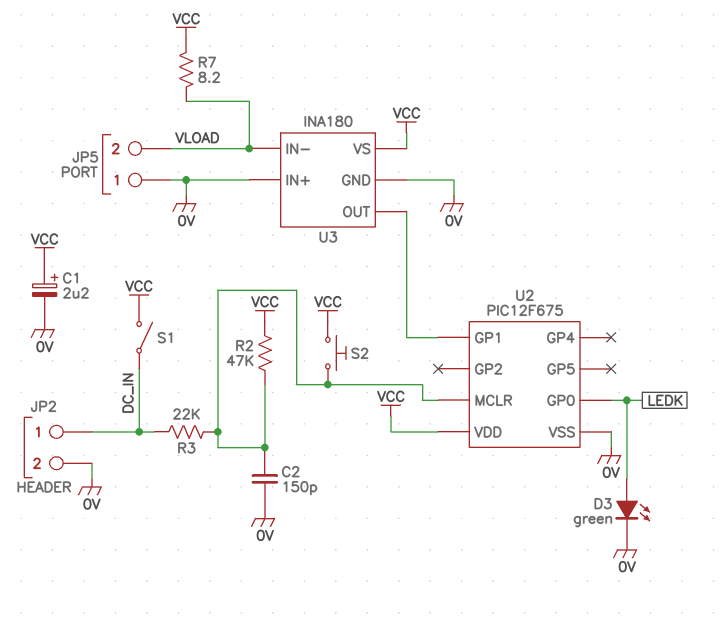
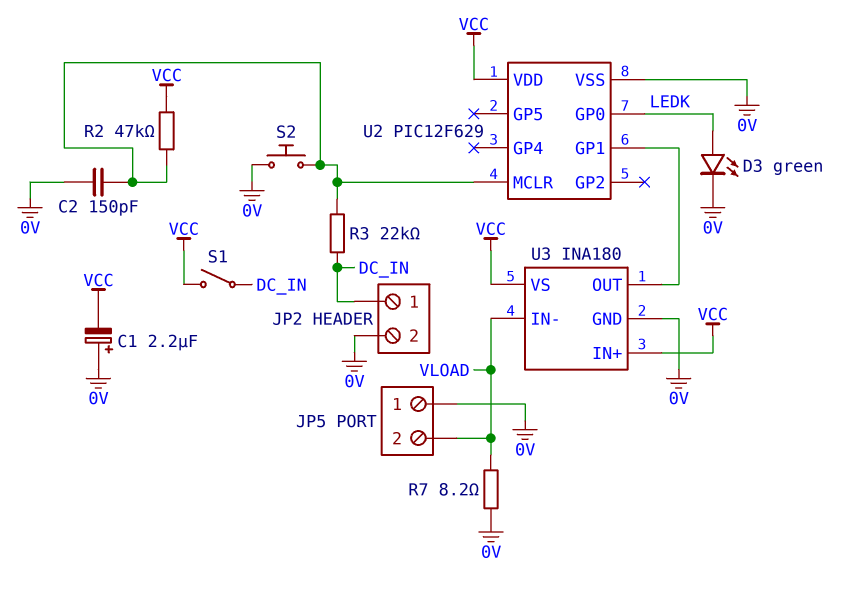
C1: 2.2uF (plus VCC, minus 0V) -> 2.2uF (plus 0V, minus VCC)
R7: 8.2 (VCC, VLOAD) -> 8.2 (0V, VLOAD)
S2: button (U2/MCLR, VCC) -> button (0V, U2/MCLR)
U2: PIC12F675 -> PIC12F629
U3 pin IN+: 0V -> VCC

